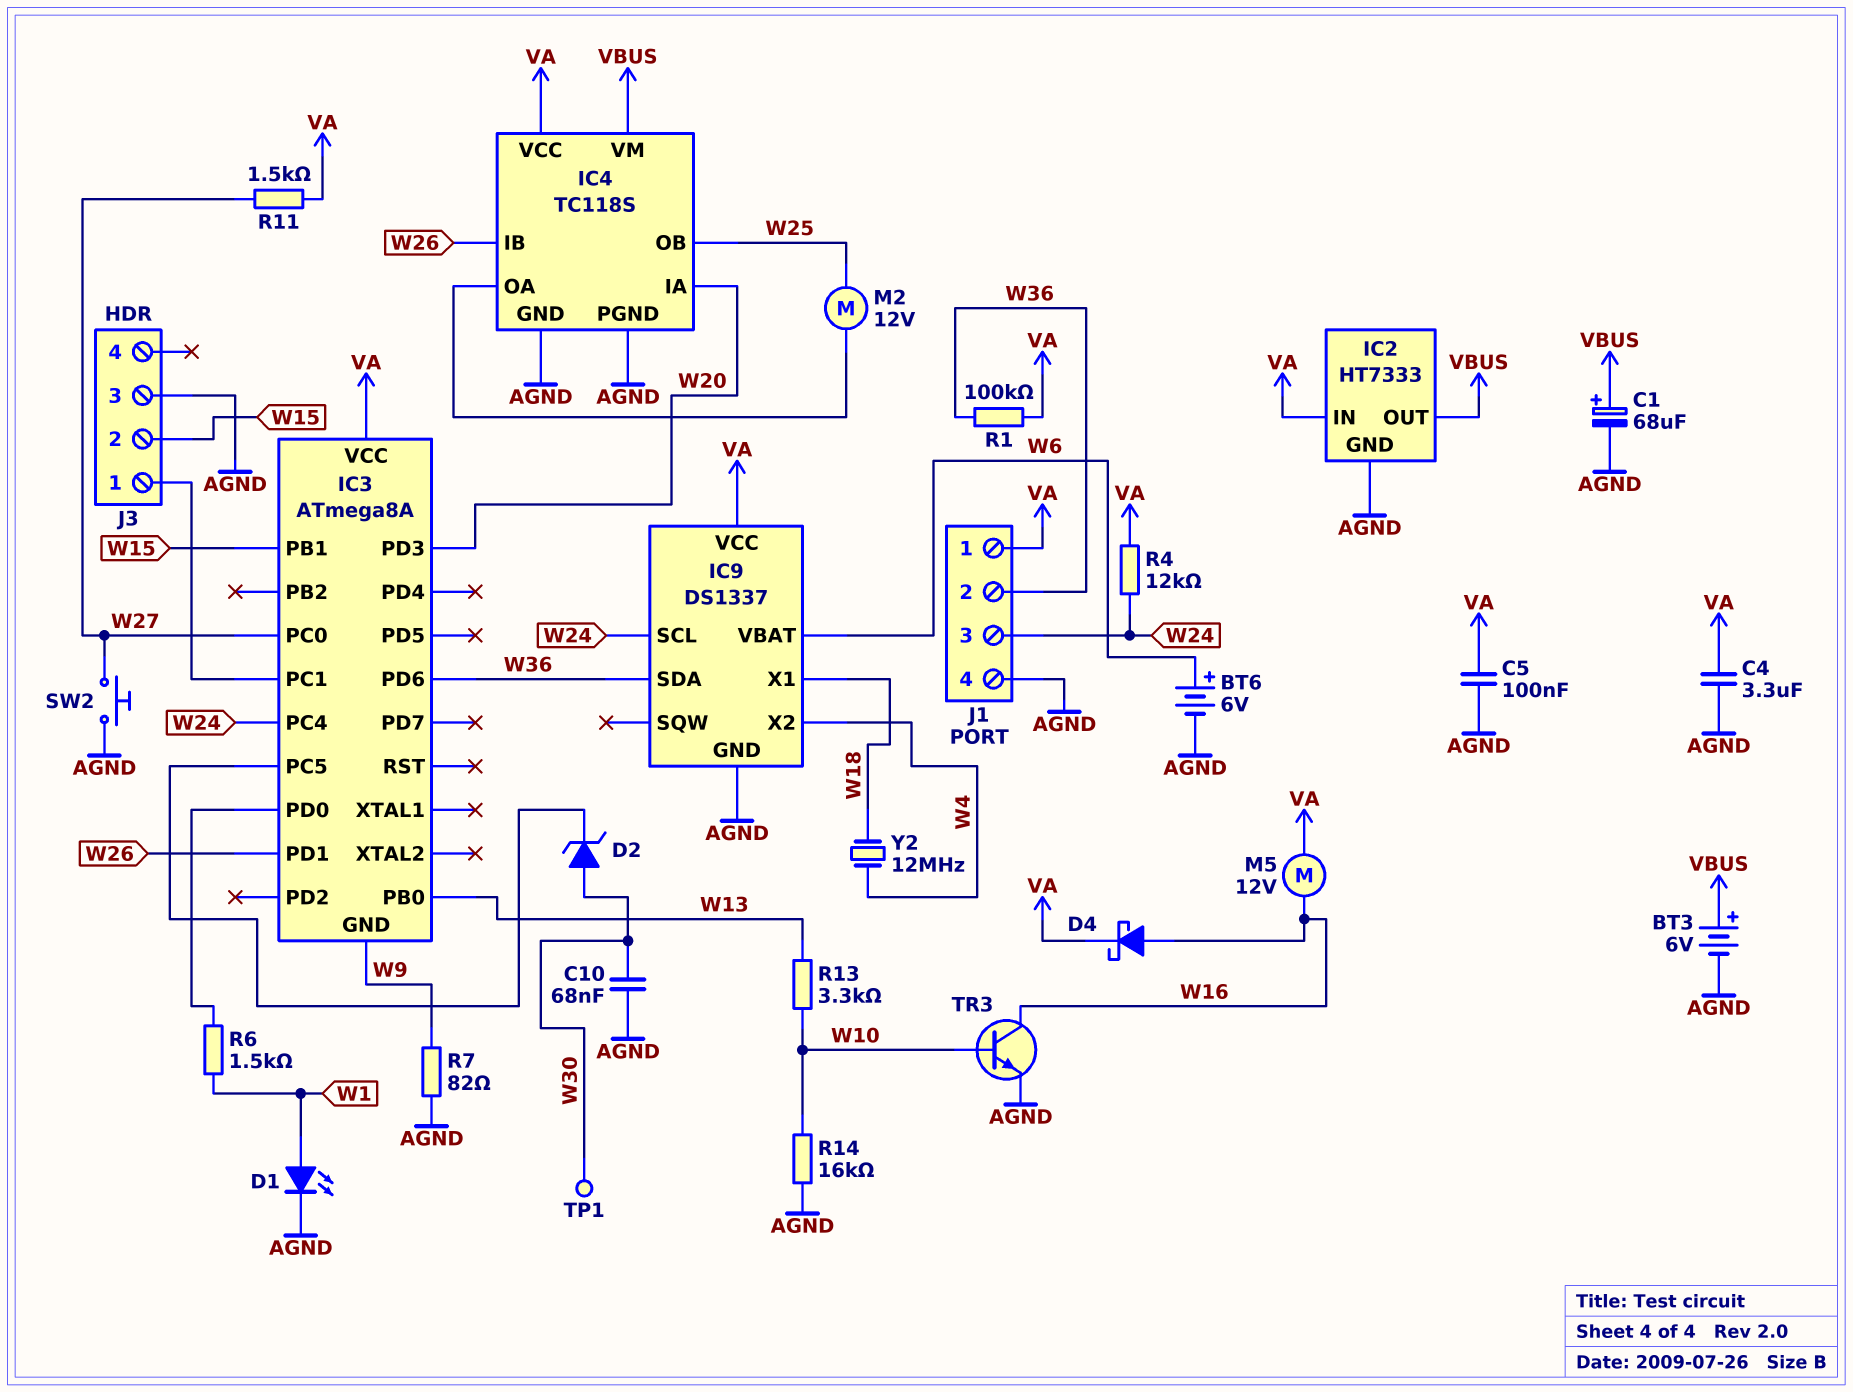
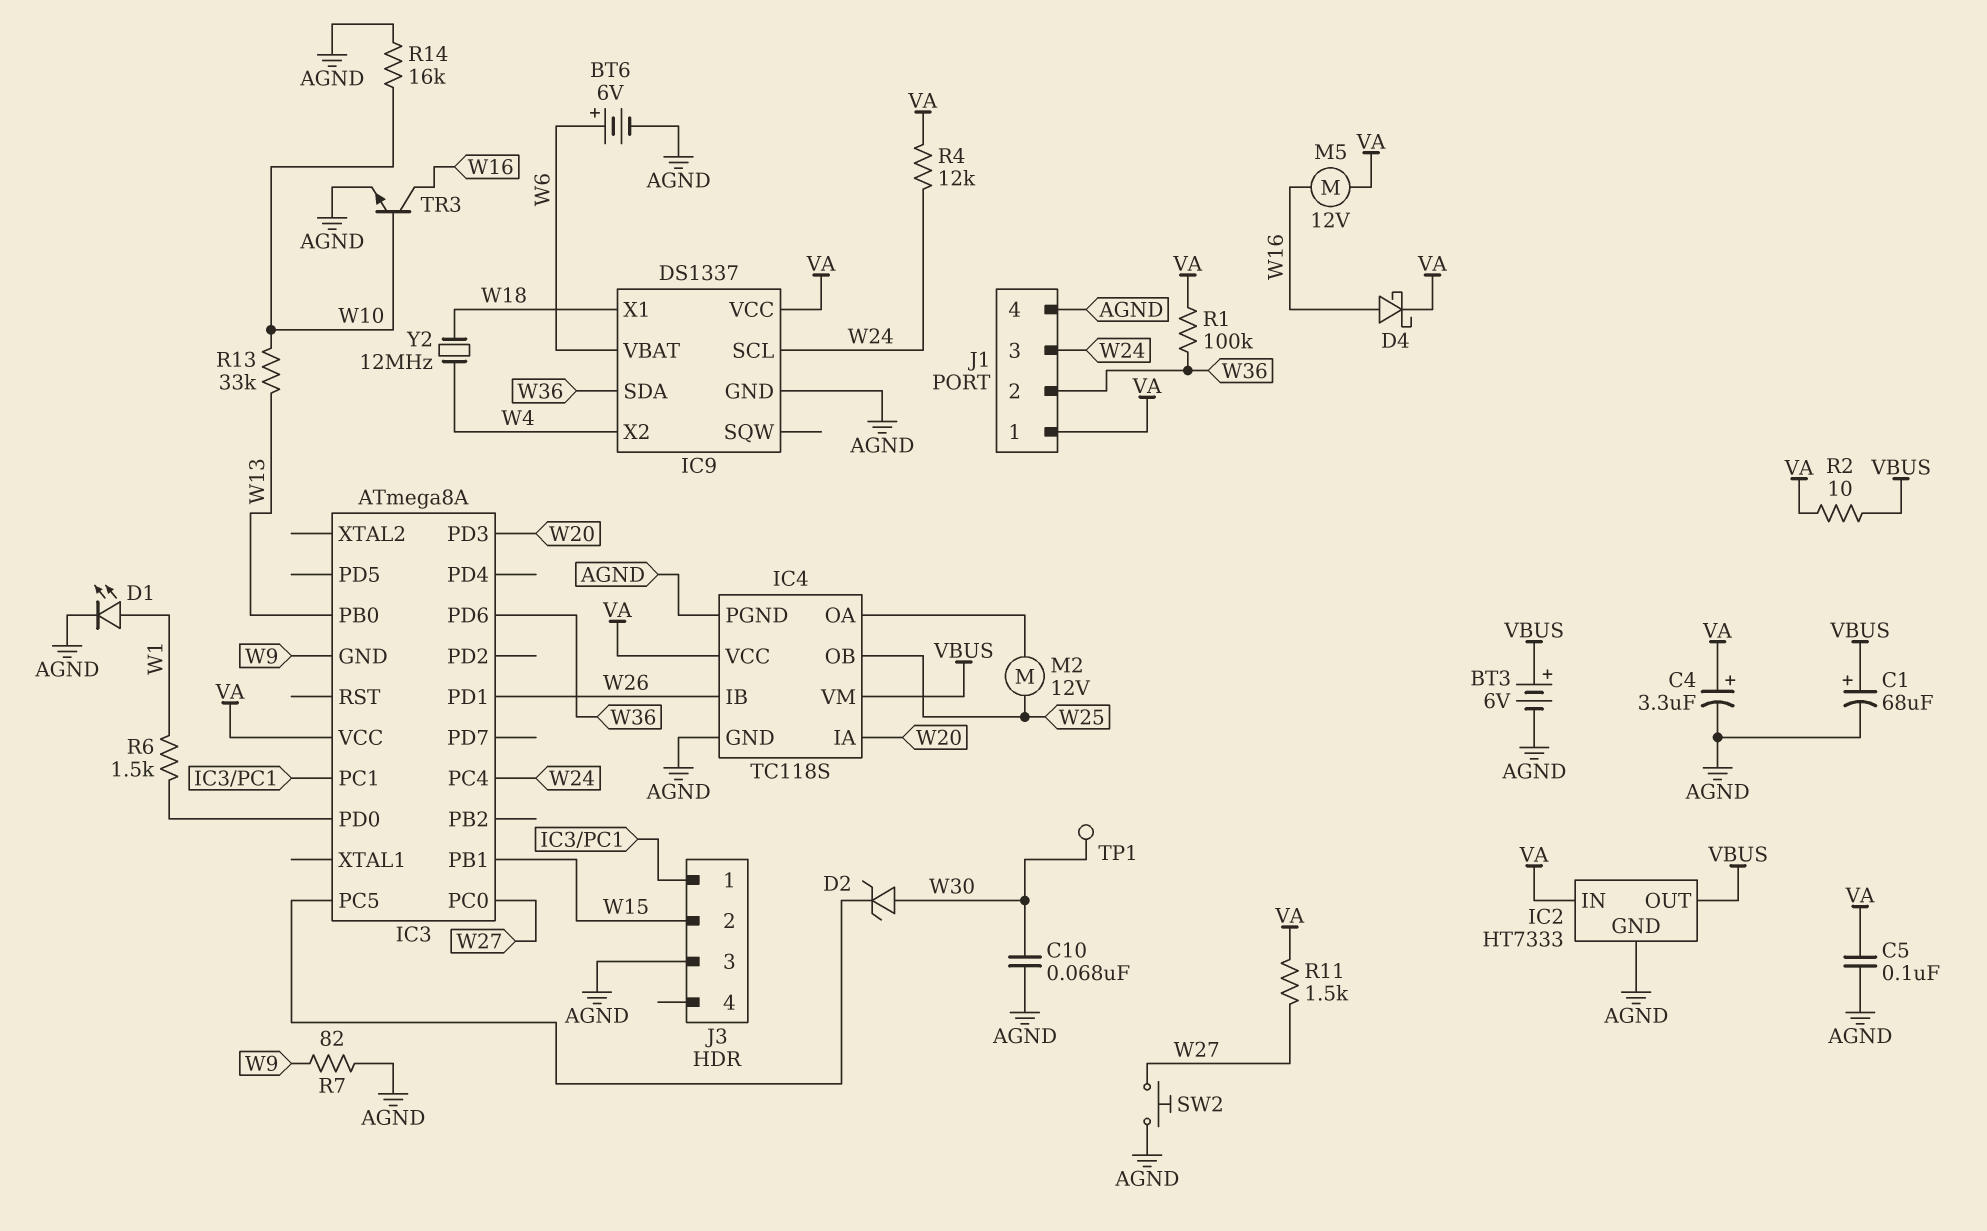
C4: 3.3uF (AGND, VA) -> 3.3uF (plus VA, minus AGND)
R2: none -> 10 (VA, VBUS)
R13: 3.3k (W10, W13) -> 33k (W10, W13)

